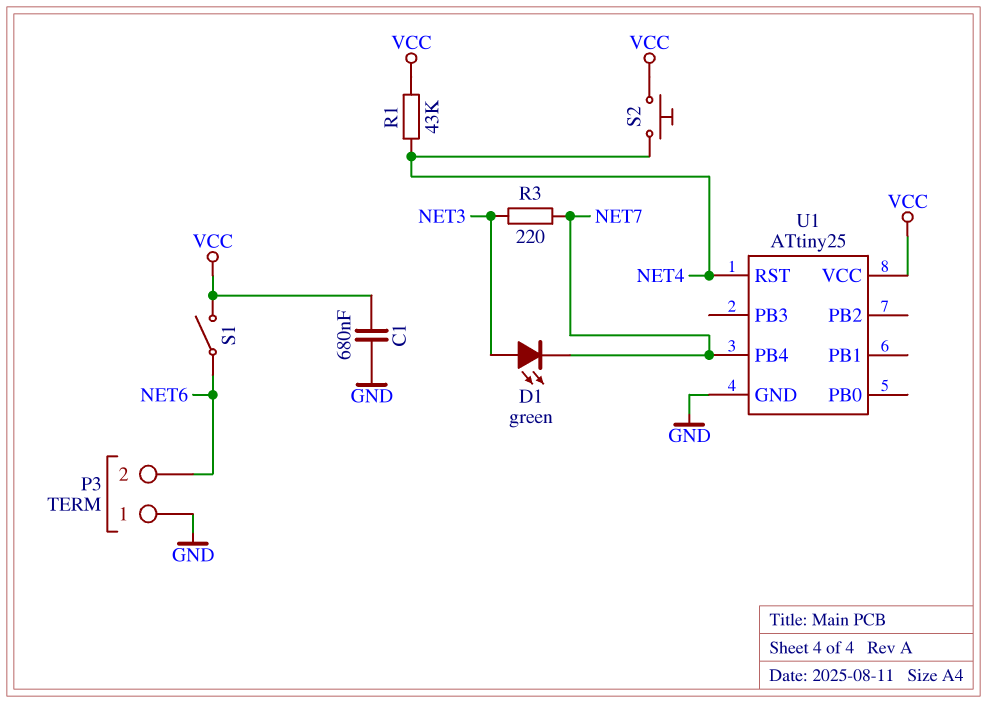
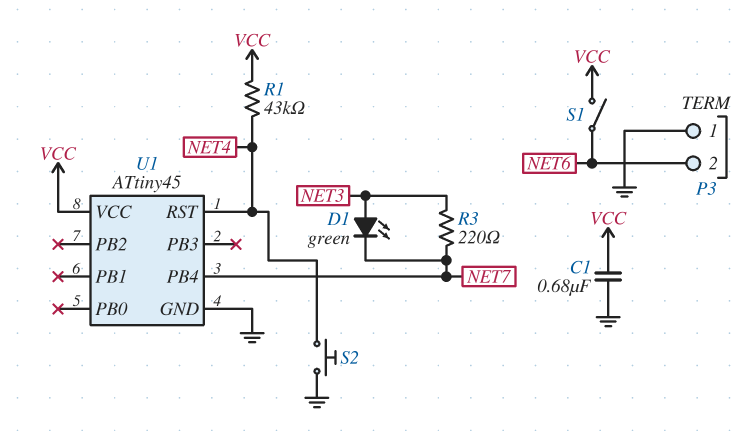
S2: button (NET4, VCC) -> button (GND, NET4)
U1: ATtiny25 -> ATtiny45

